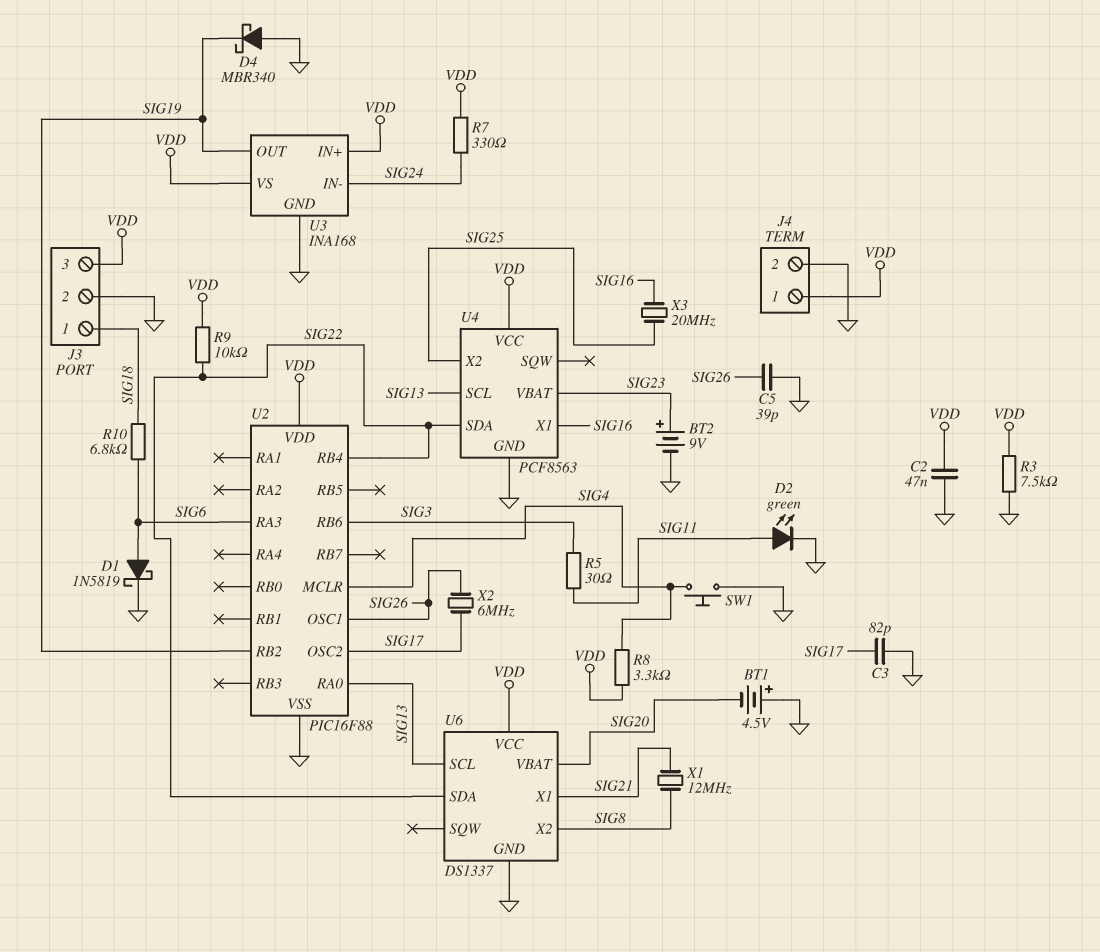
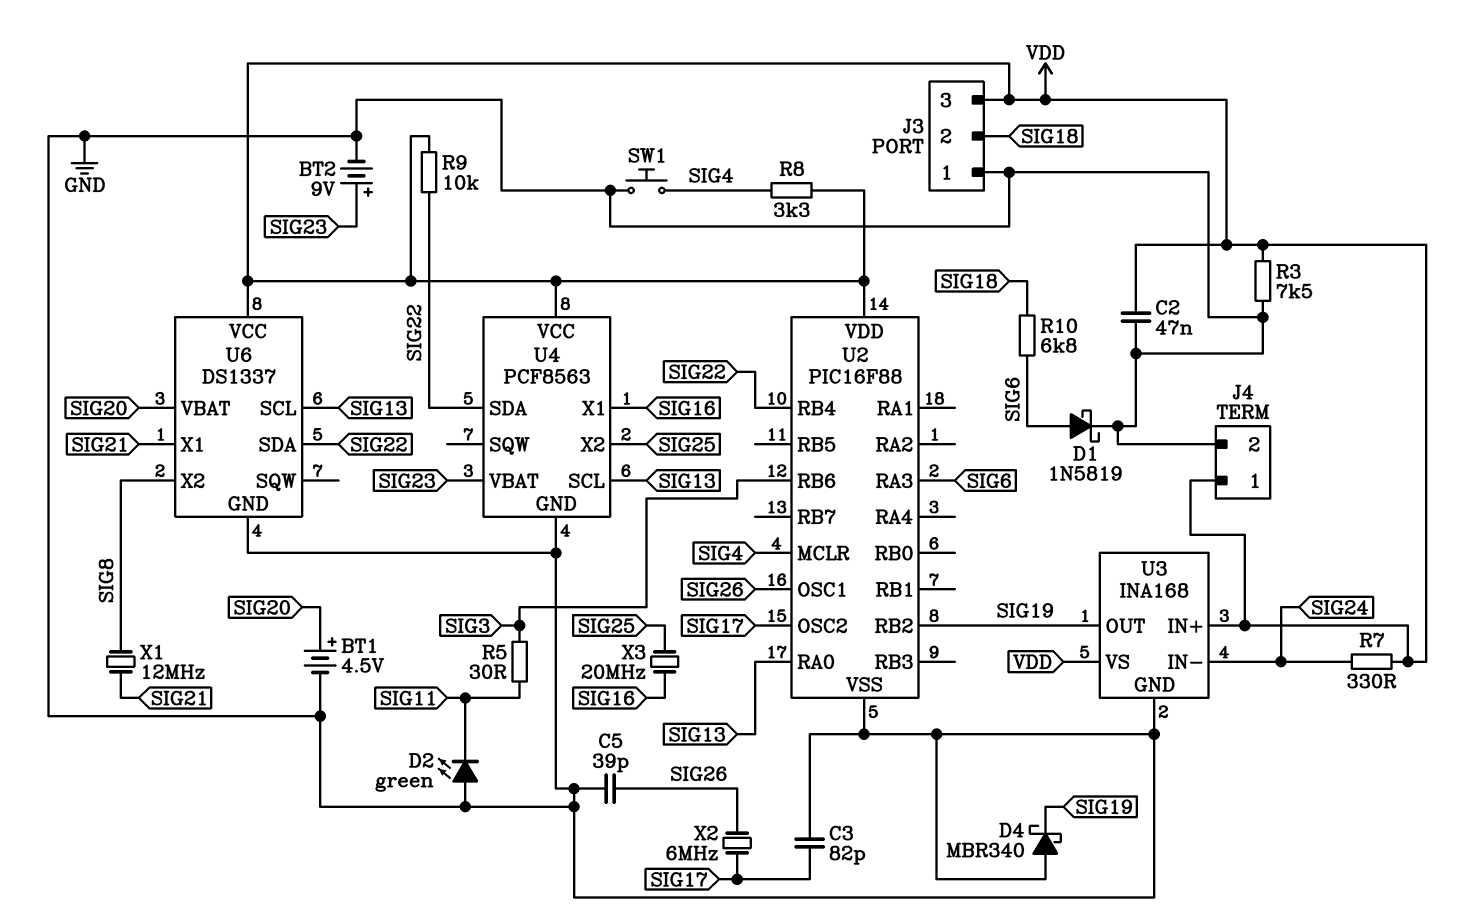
BT1: 4.5V (plus GND, minus SIG20) -> 4.5V (plus SIG20, minus GND)
D2: LED green (A SIG11, K GND) -> LED green (A GND, K SIG11)
J3 pin 1: SIG18 -> GND
J3 pin 2: GND -> SIG18

